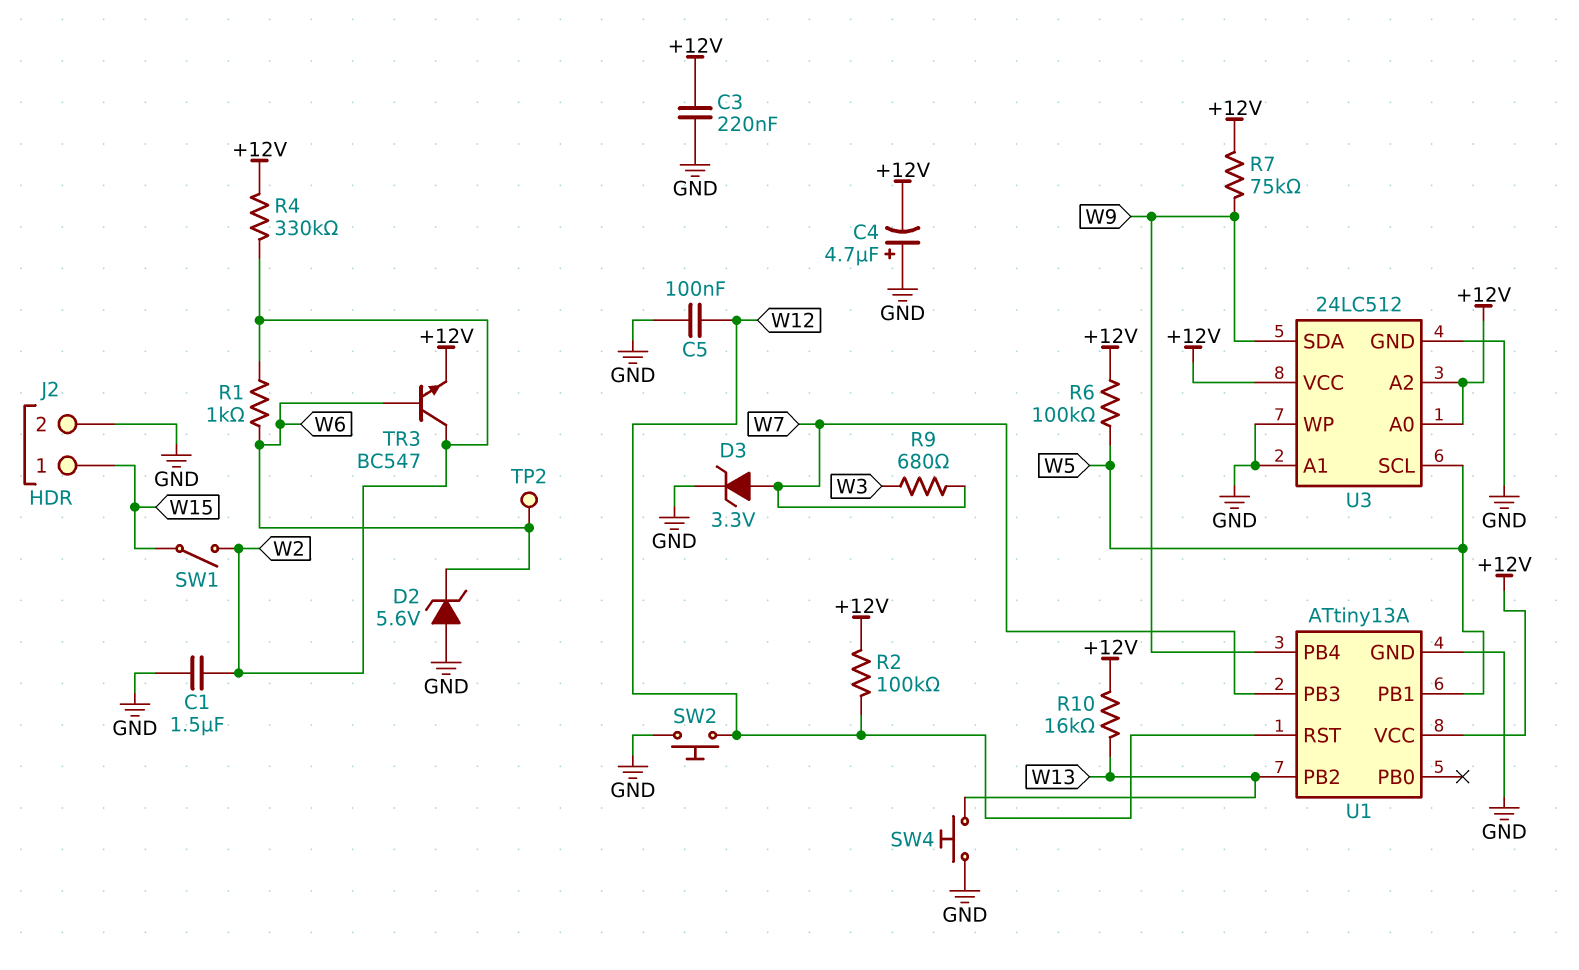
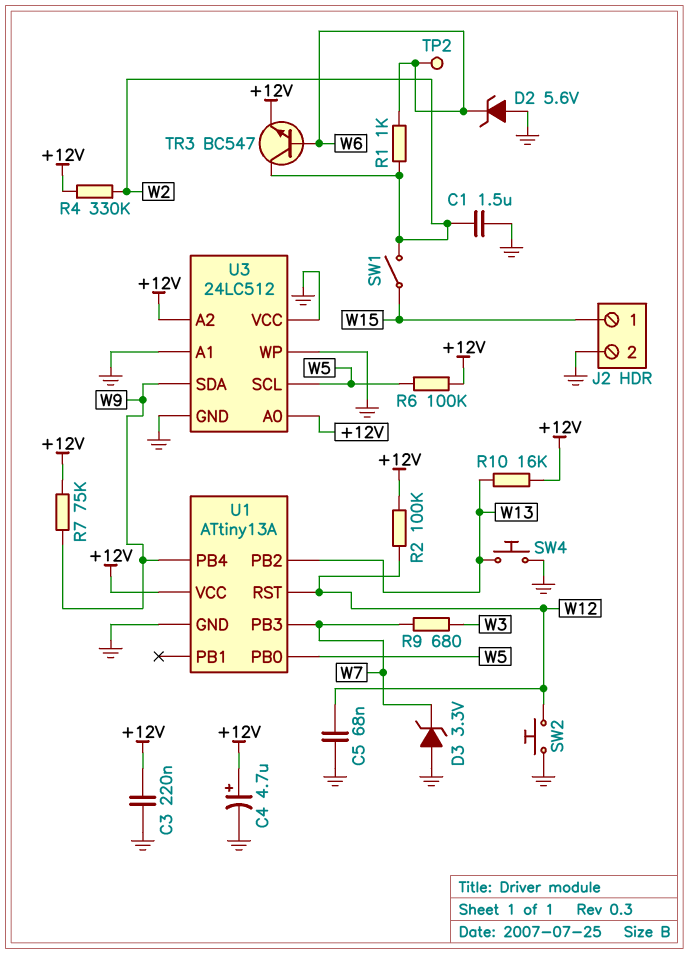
C4: 4.7uF (plus GND, minus +12V) -> 4.7uF (plus +12V, minus GND)
C5: 100nF (GND, W12) -> 68nF (GND, W12)
D3: zener 3.3V (A W7, K GND) -> zener 3.3V (A GND, K W7)
U1 pin PB0: none -> W5
U1 pin PB1: W5 -> none
U3 pin VCC: +12V -> GND

